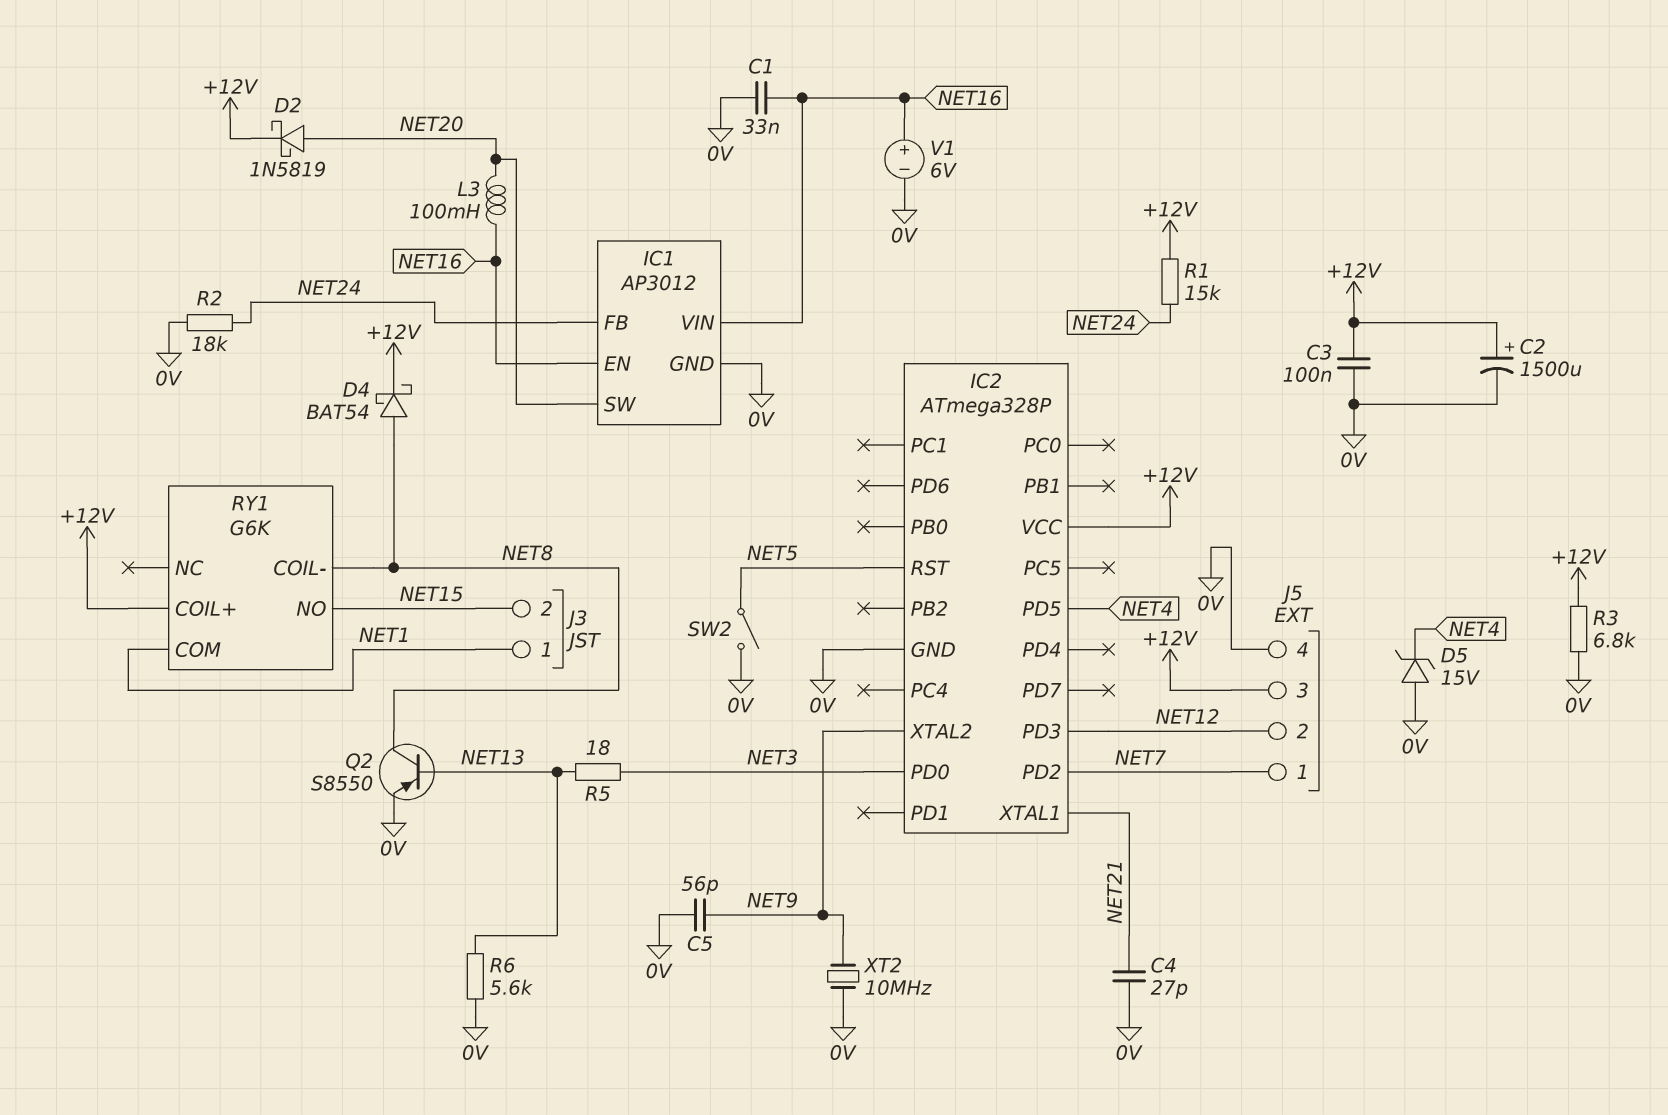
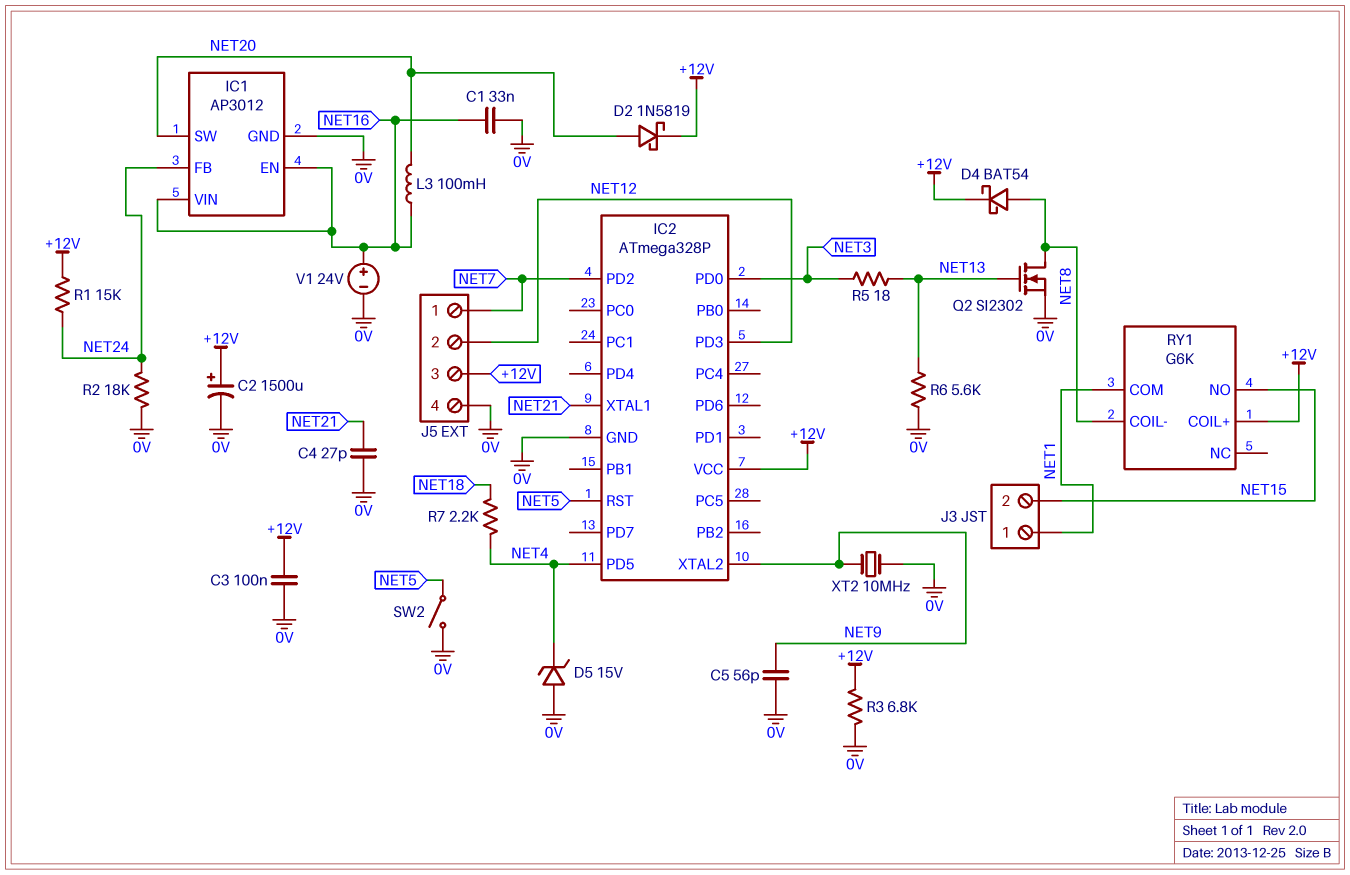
Q2: PNP S8550 (B NET13, C NET8, E 0V) -> NMOS SI2302 (G NET13, D NET8, S 0V)
R7: none -> 2.2k (NET4, NET18)
V1: 6V (plus NET16, minus 0V) -> 24V (plus NET16, minus 0V)

